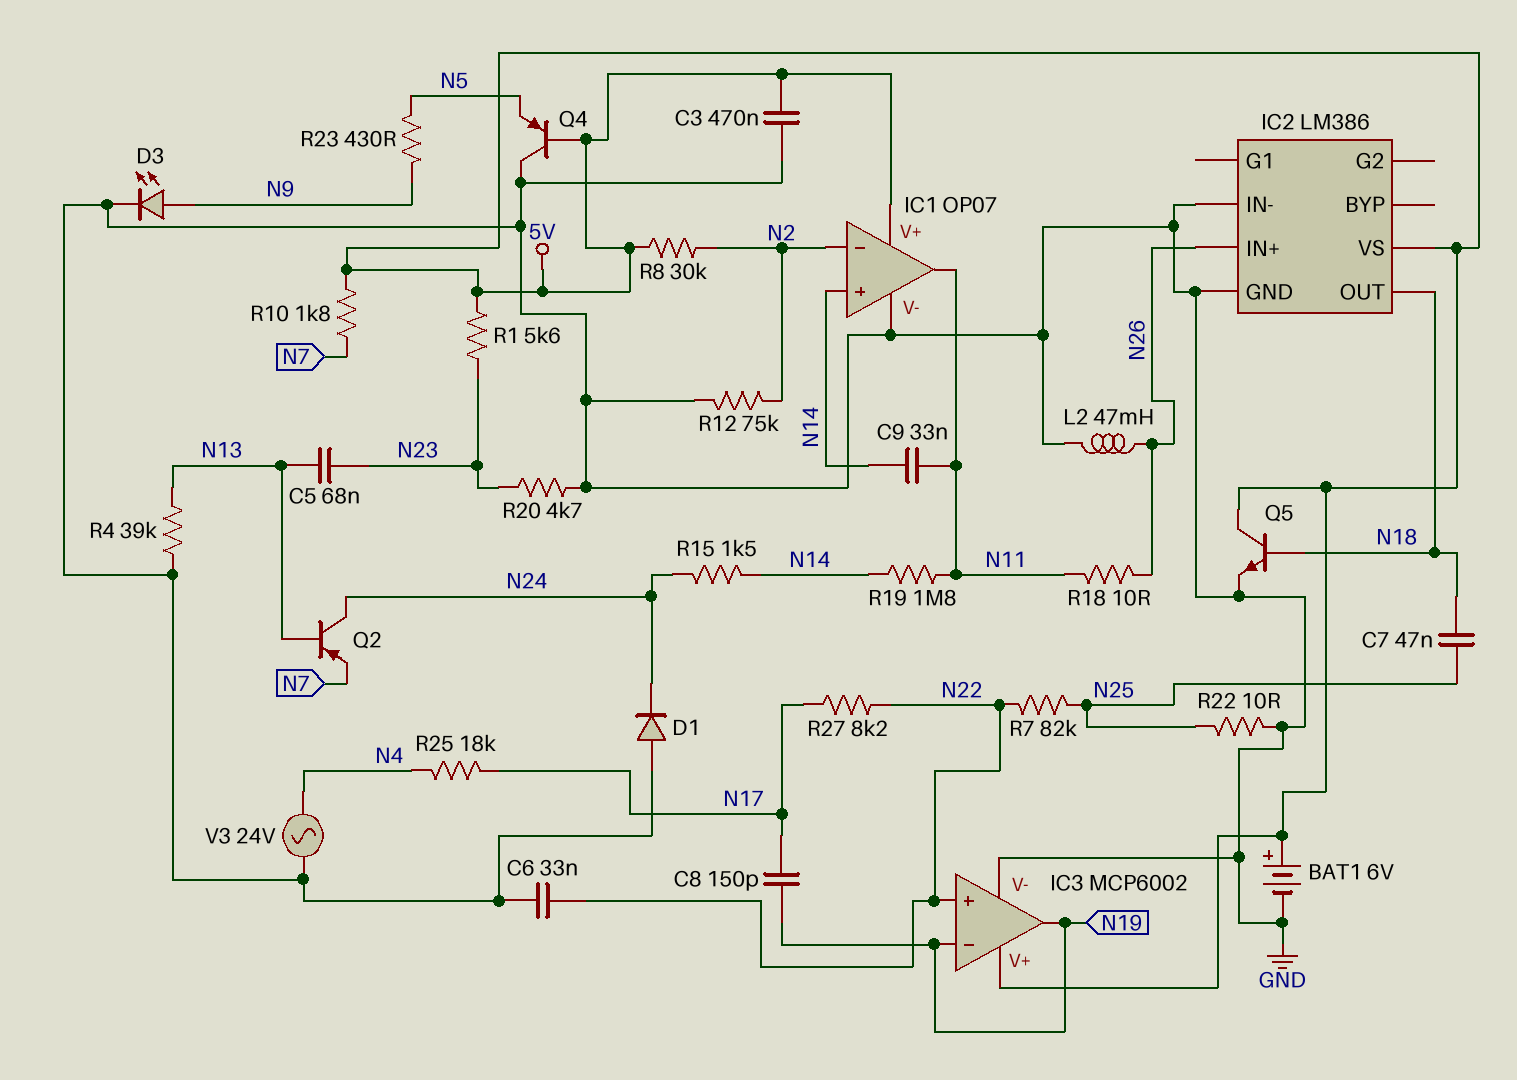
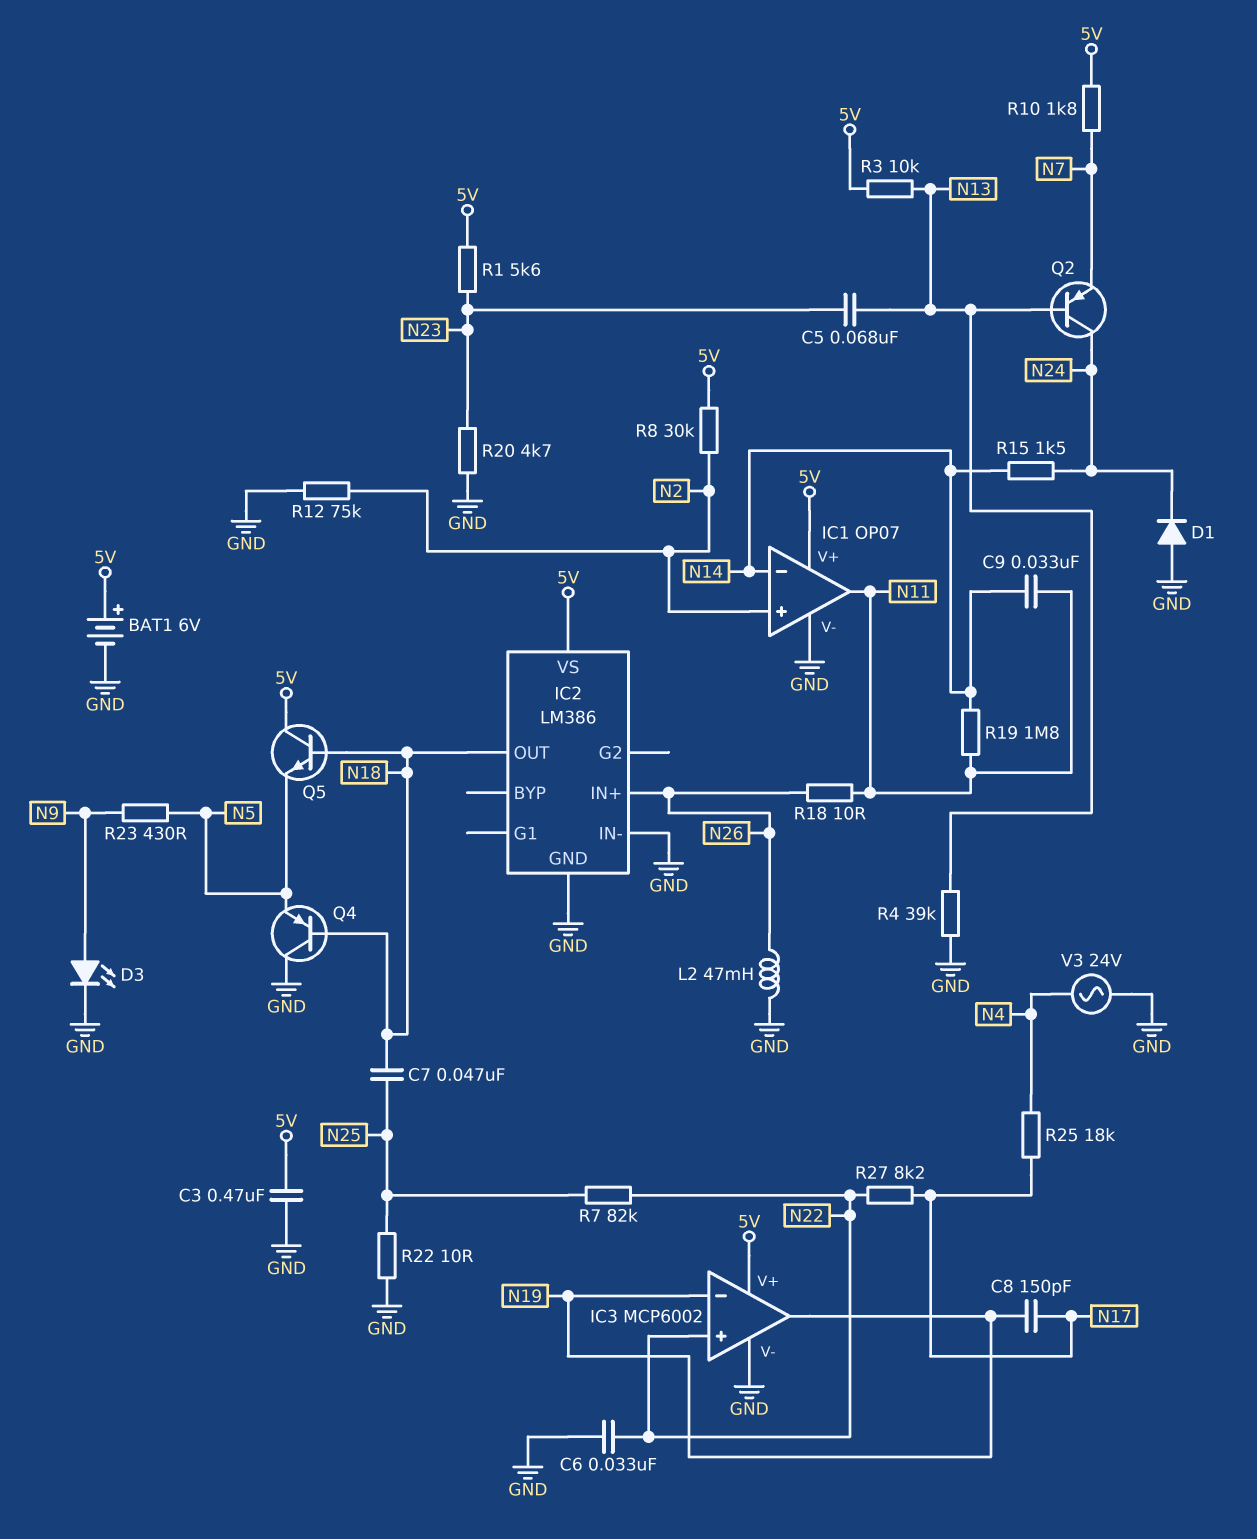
IC1 pin in+: N14 -> N2
IC1 pin in-: N2 -> N14
Q4: PNP (B 5V, C GND, E N5) -> PNP (B N18, C GND, E N5)
Q5: NPN (B N18, C 5V, E GND) -> NPN (B N18, C 5V, E N5)
R3: none -> 10k (5V, N13)

